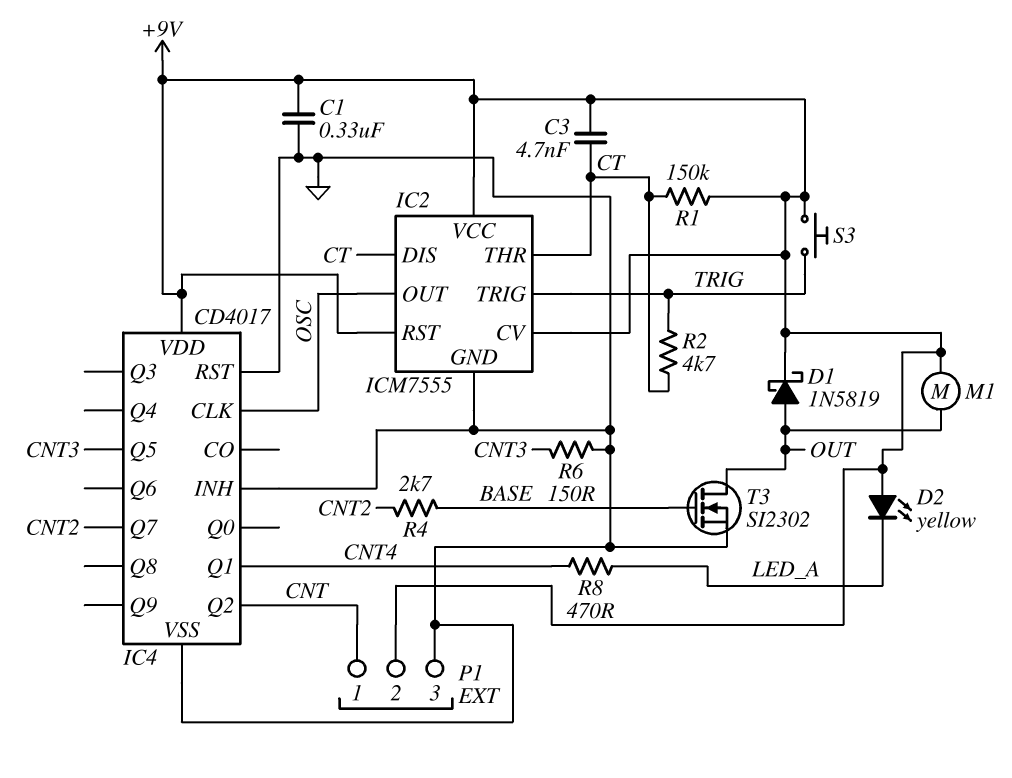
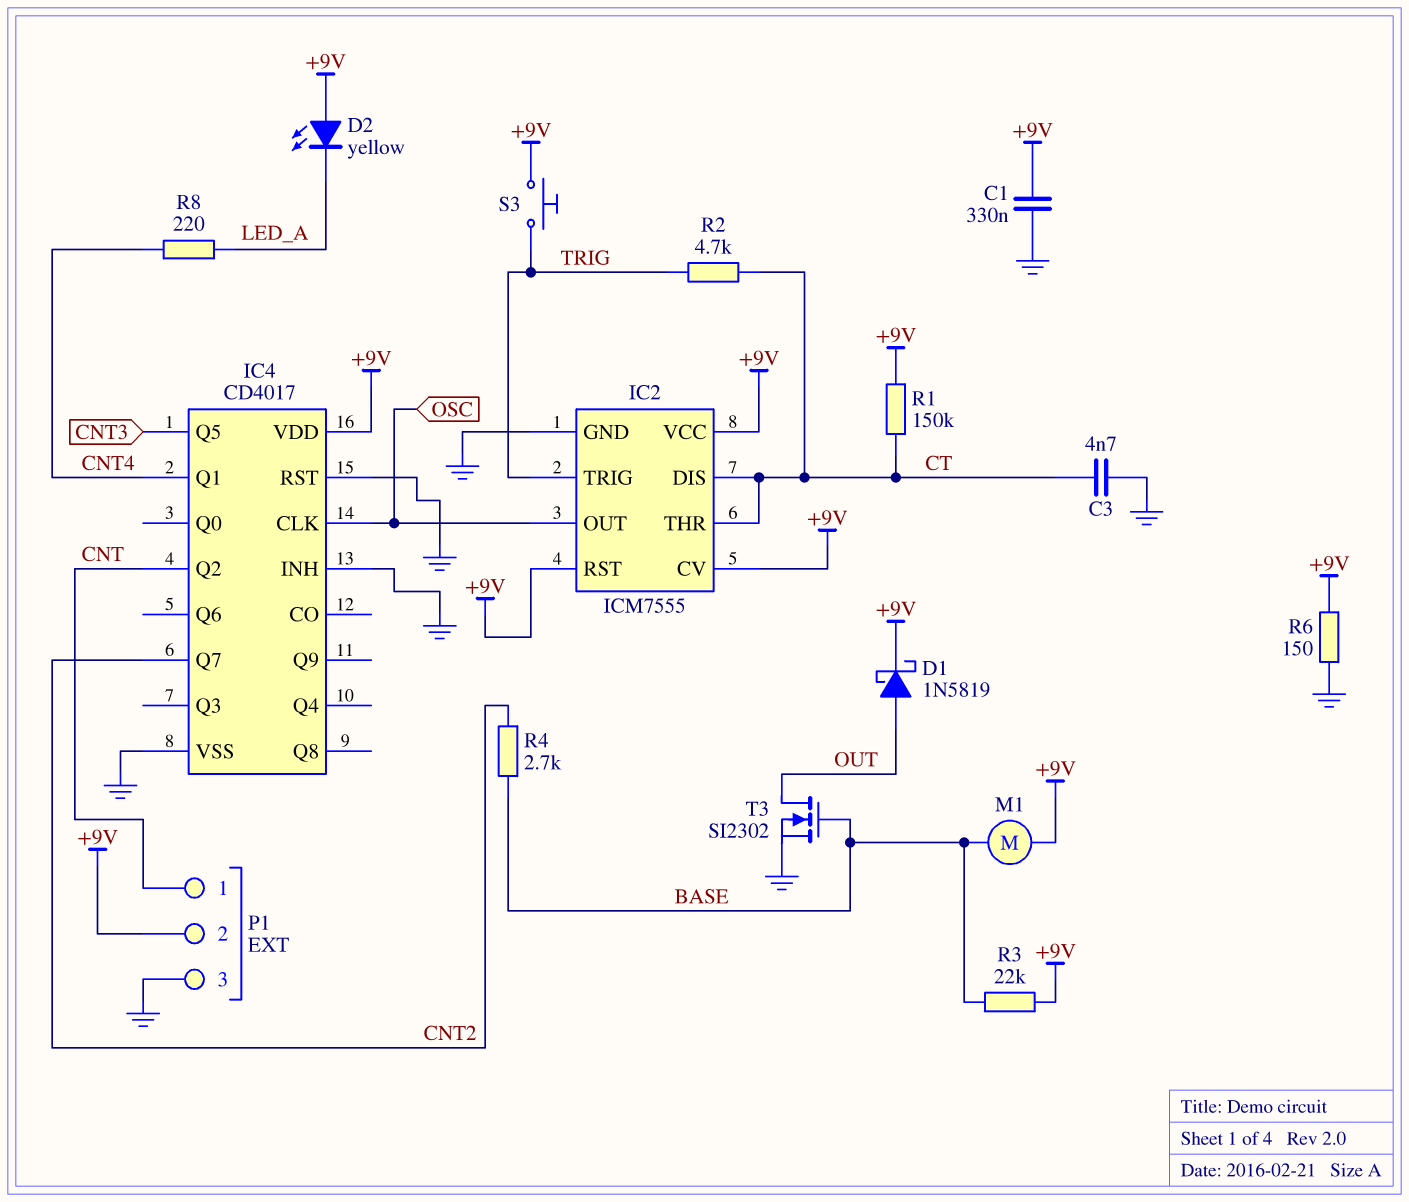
C3: 4.7nF (+9V, CT) -> 4.7nF (CT, GND)
M1: motor (+9V, OUT) -> motor (+9V, BASE)
R3: none -> 22k (+9V, BASE)
R6: 150 (CNT3, GND) -> 150 (+9V, GND)
R8: 470 (CNT4, LED_A) -> 220 (CNT4, LED_A)

